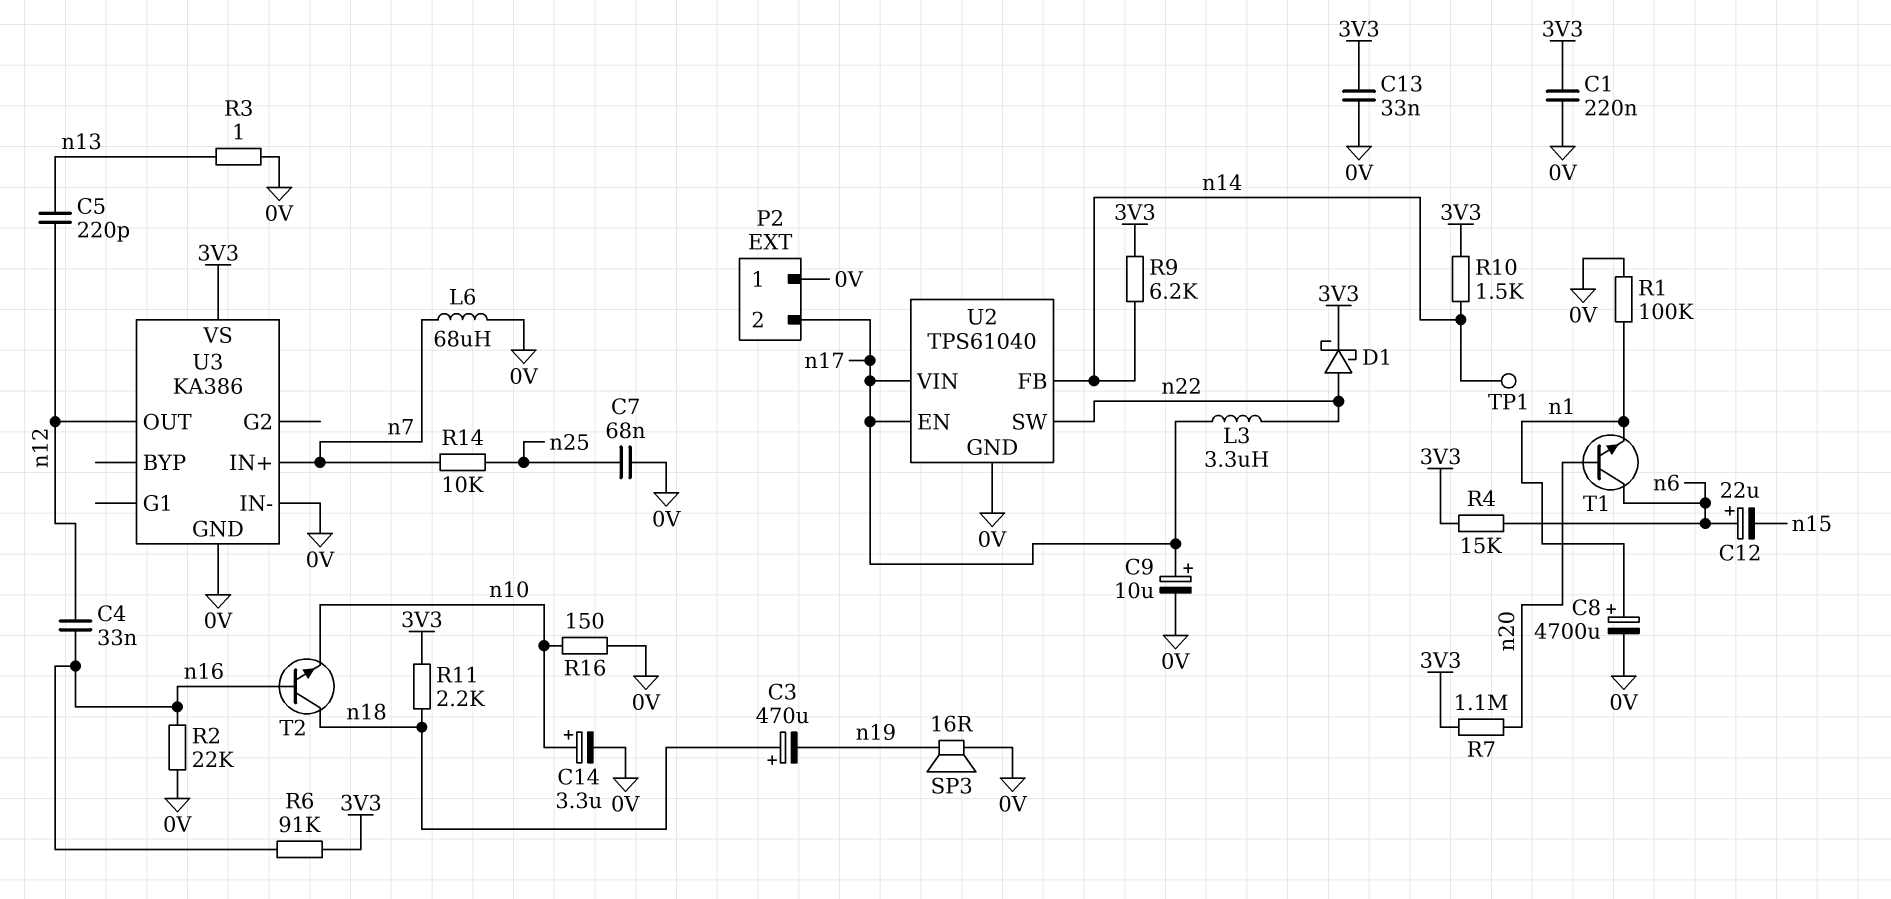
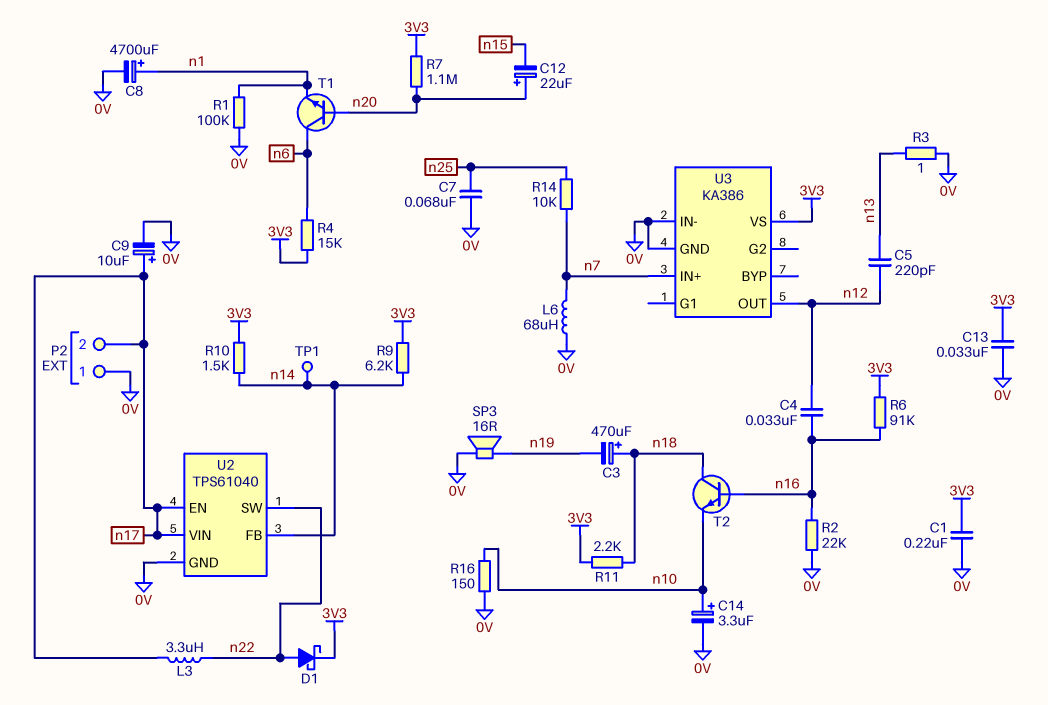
C12: 22uF (plus n6, minus n15) -> 22uF (plus n20, minus n15)

